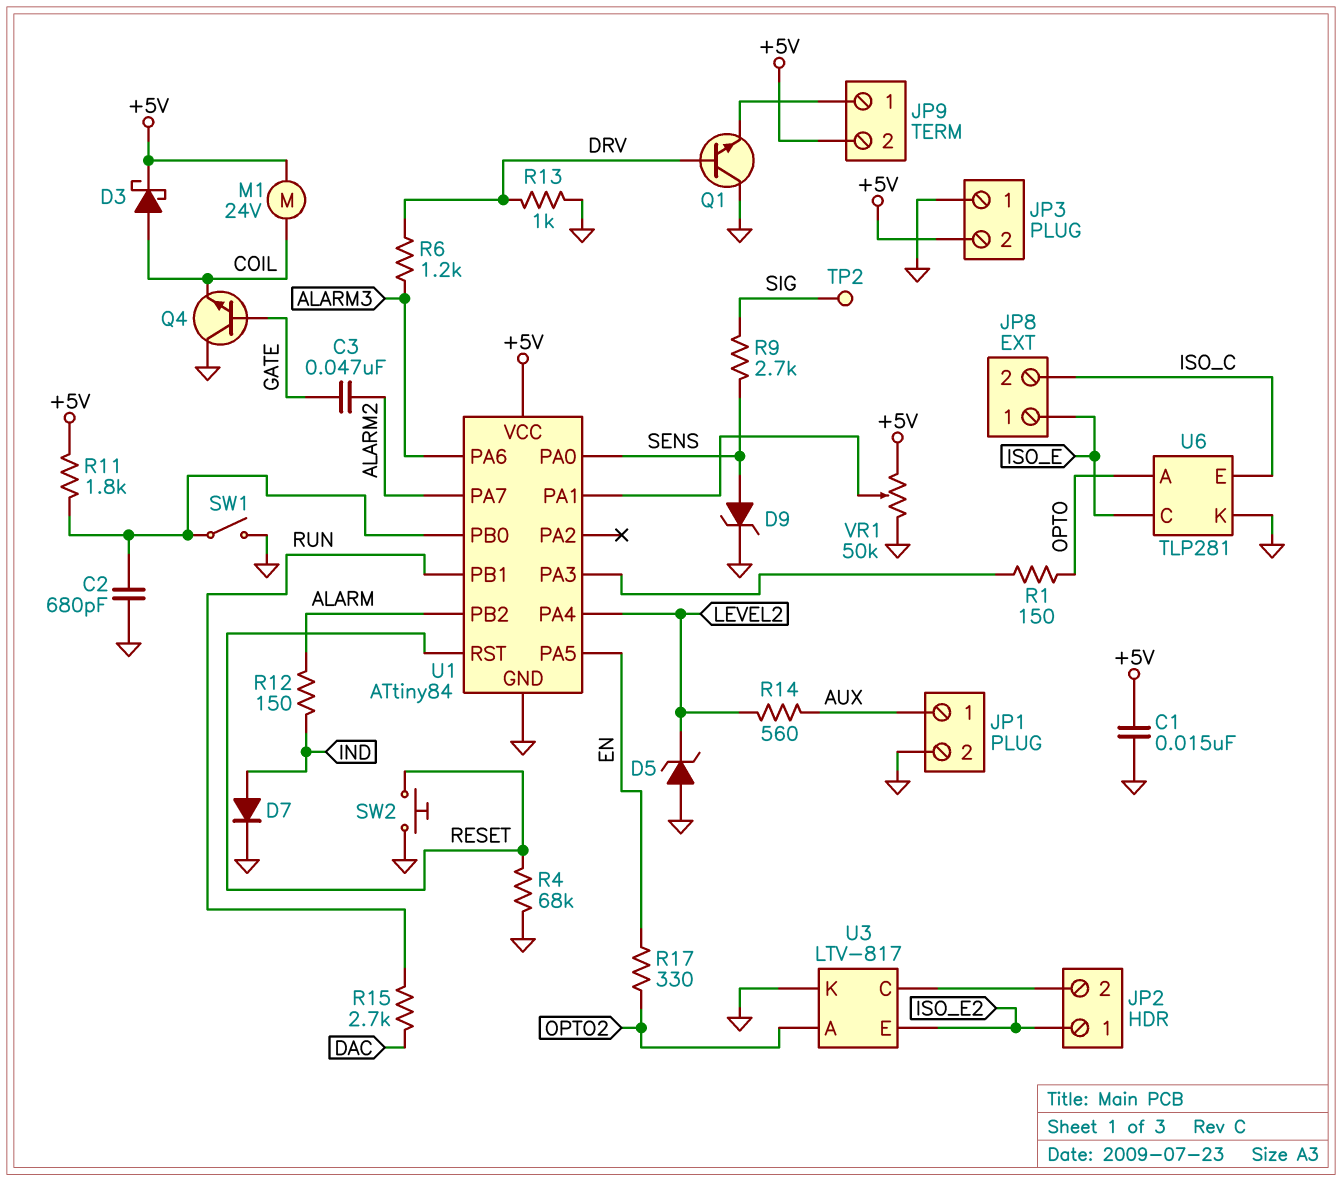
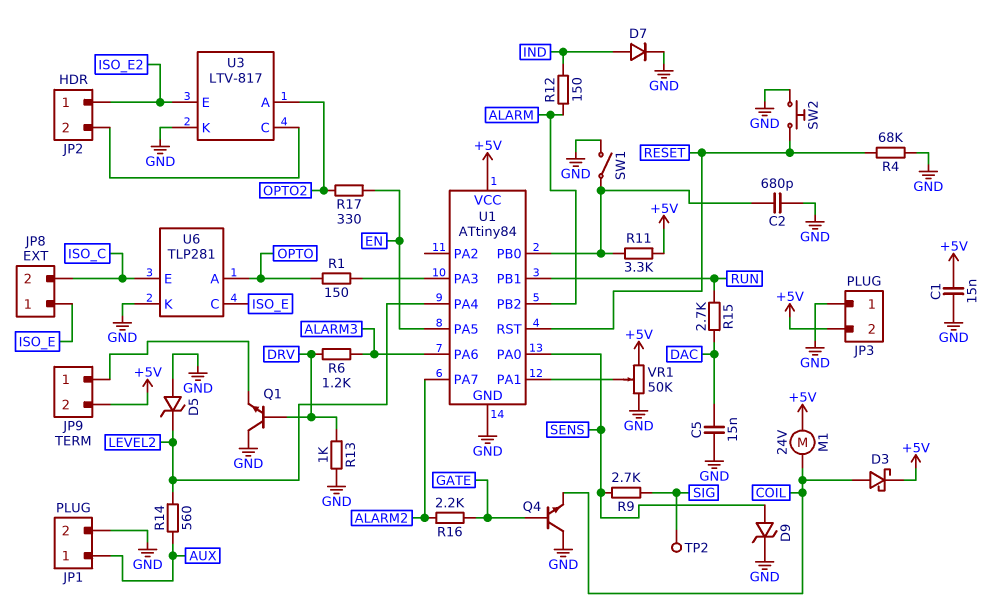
C3: 47nF (ALARM2, GATE) -> none
C5: none -> 15nF (DAC, GND)
R11: 1.8k (+5V, U1/PB0) -> 3.3k (+5V, U1/PB0)
R16: none -> 2.2k (ALARM2, GATE)

